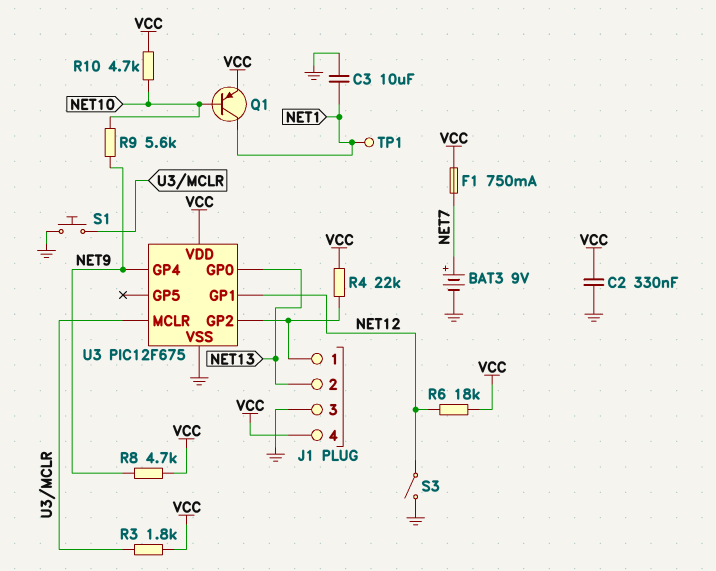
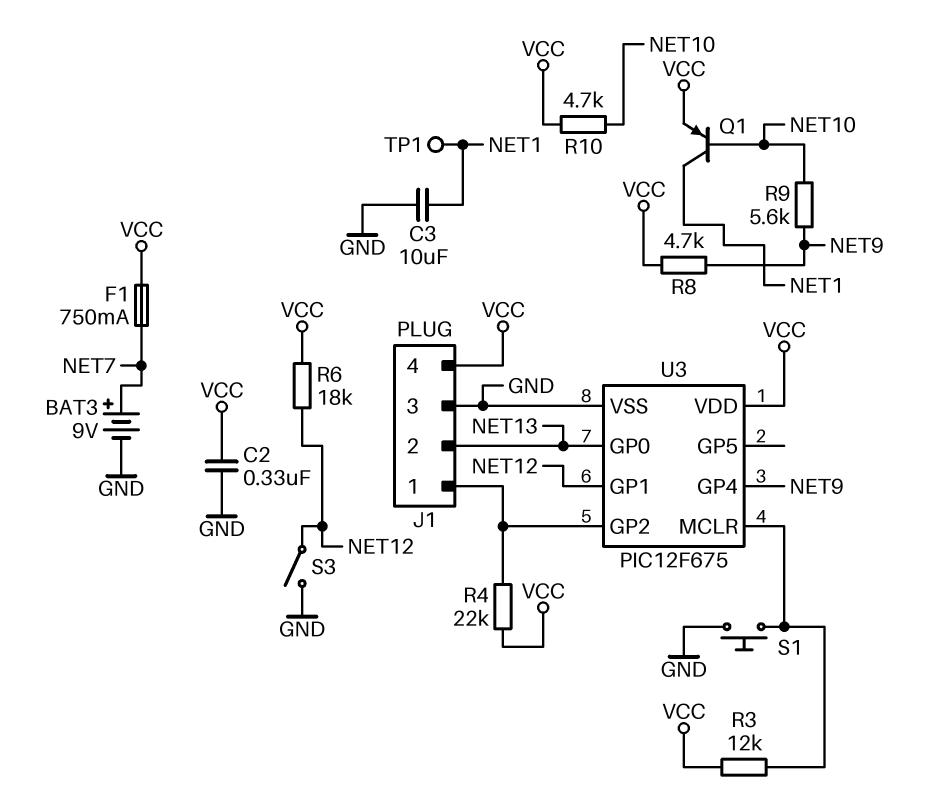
R3: 1.8k (U3/MCLR, VCC) -> 12k (U3/MCLR, VCC)

